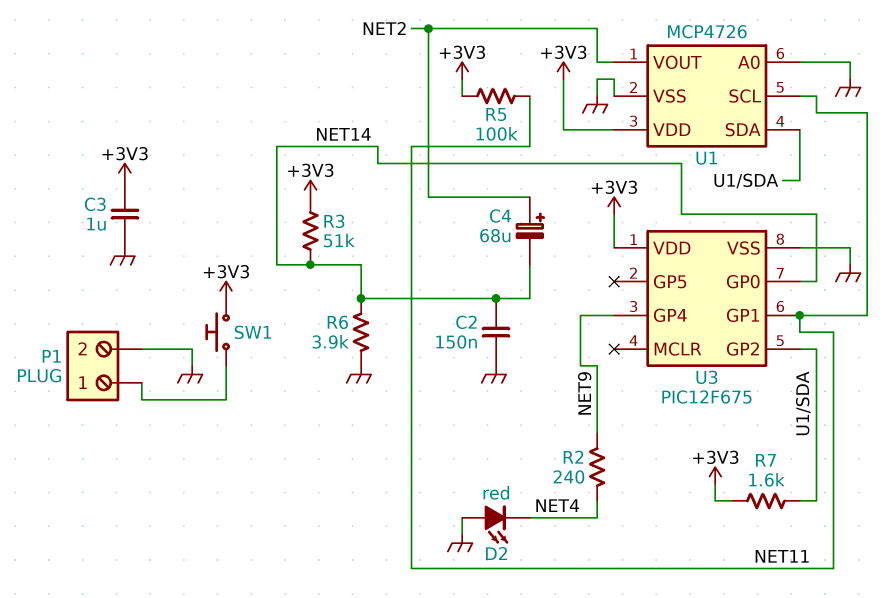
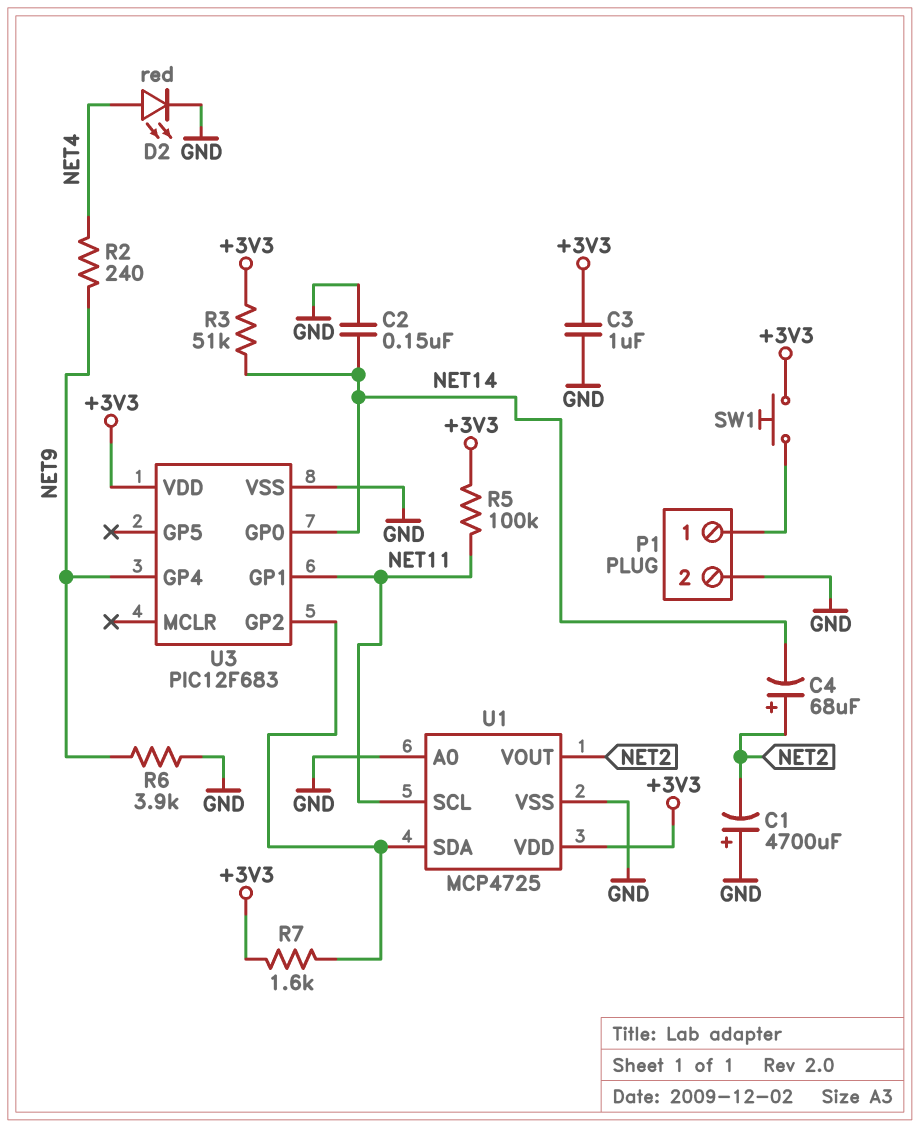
C1: none -> 4700uF (plus GND, minus NET2)
D2: LED red (A GND, K NET4) -> LED red (A NET4, K GND)
R6: 3.9k (GND, NET14) -> 3.9k (GND, NET9)
U1: MCP4726 -> MCP4725
U3: PIC12F675 -> PIC12F683

